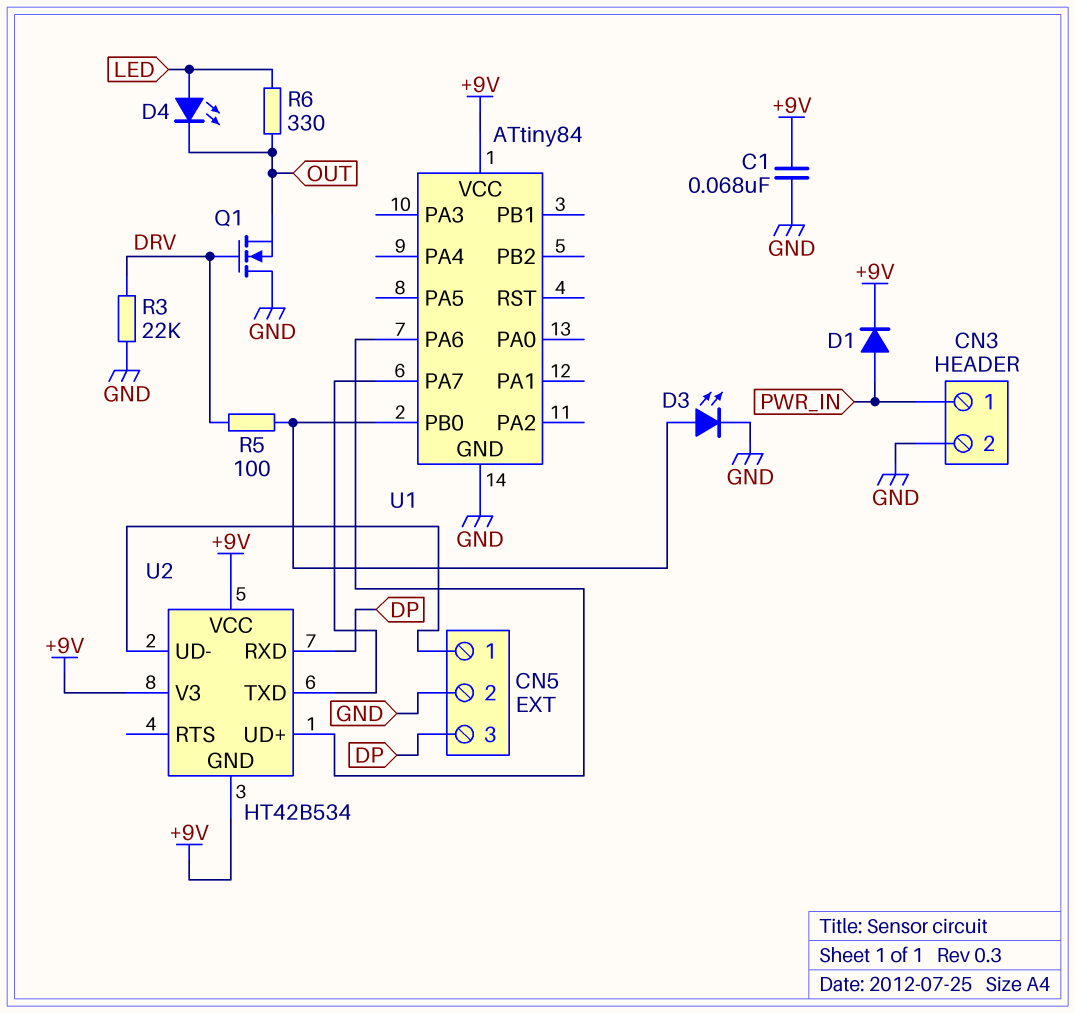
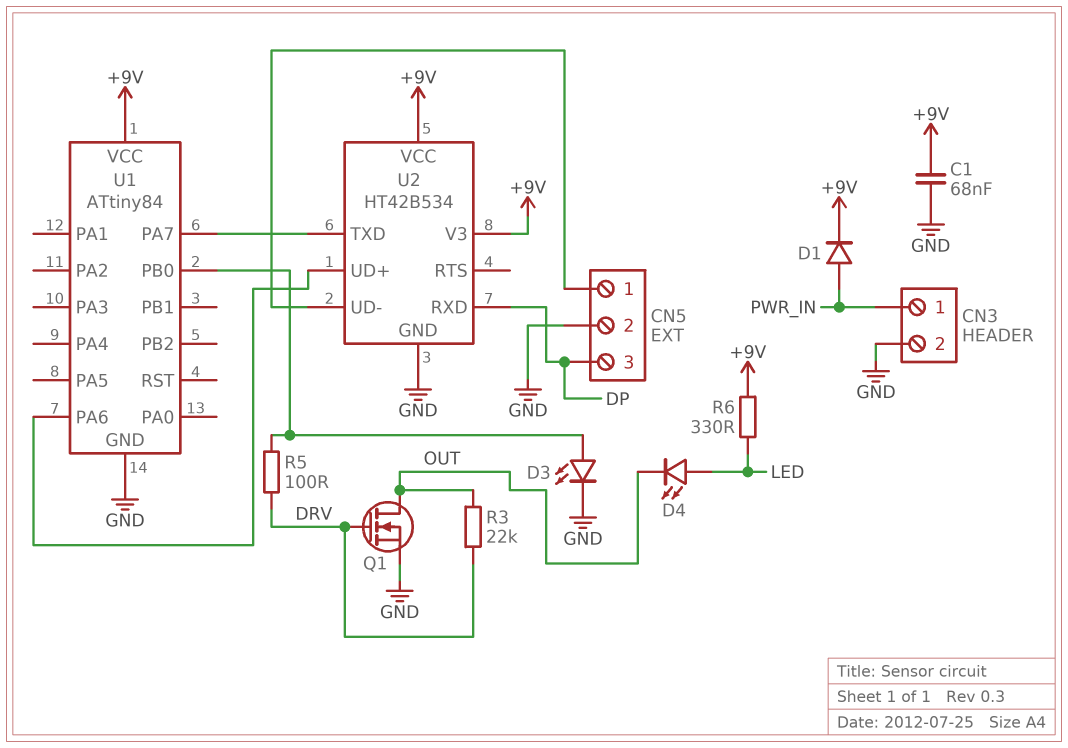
Q1: NMOS (G DRV, D GND, S OUT) -> NMOS (G DRV, D OUT, S GND)
R3: 22k (DRV, GND) -> 22k (DRV, OUT)
R6: 330 (LED, OUT) -> 330 (+9V, LED)
U2 pin GND: +9V -> GND

